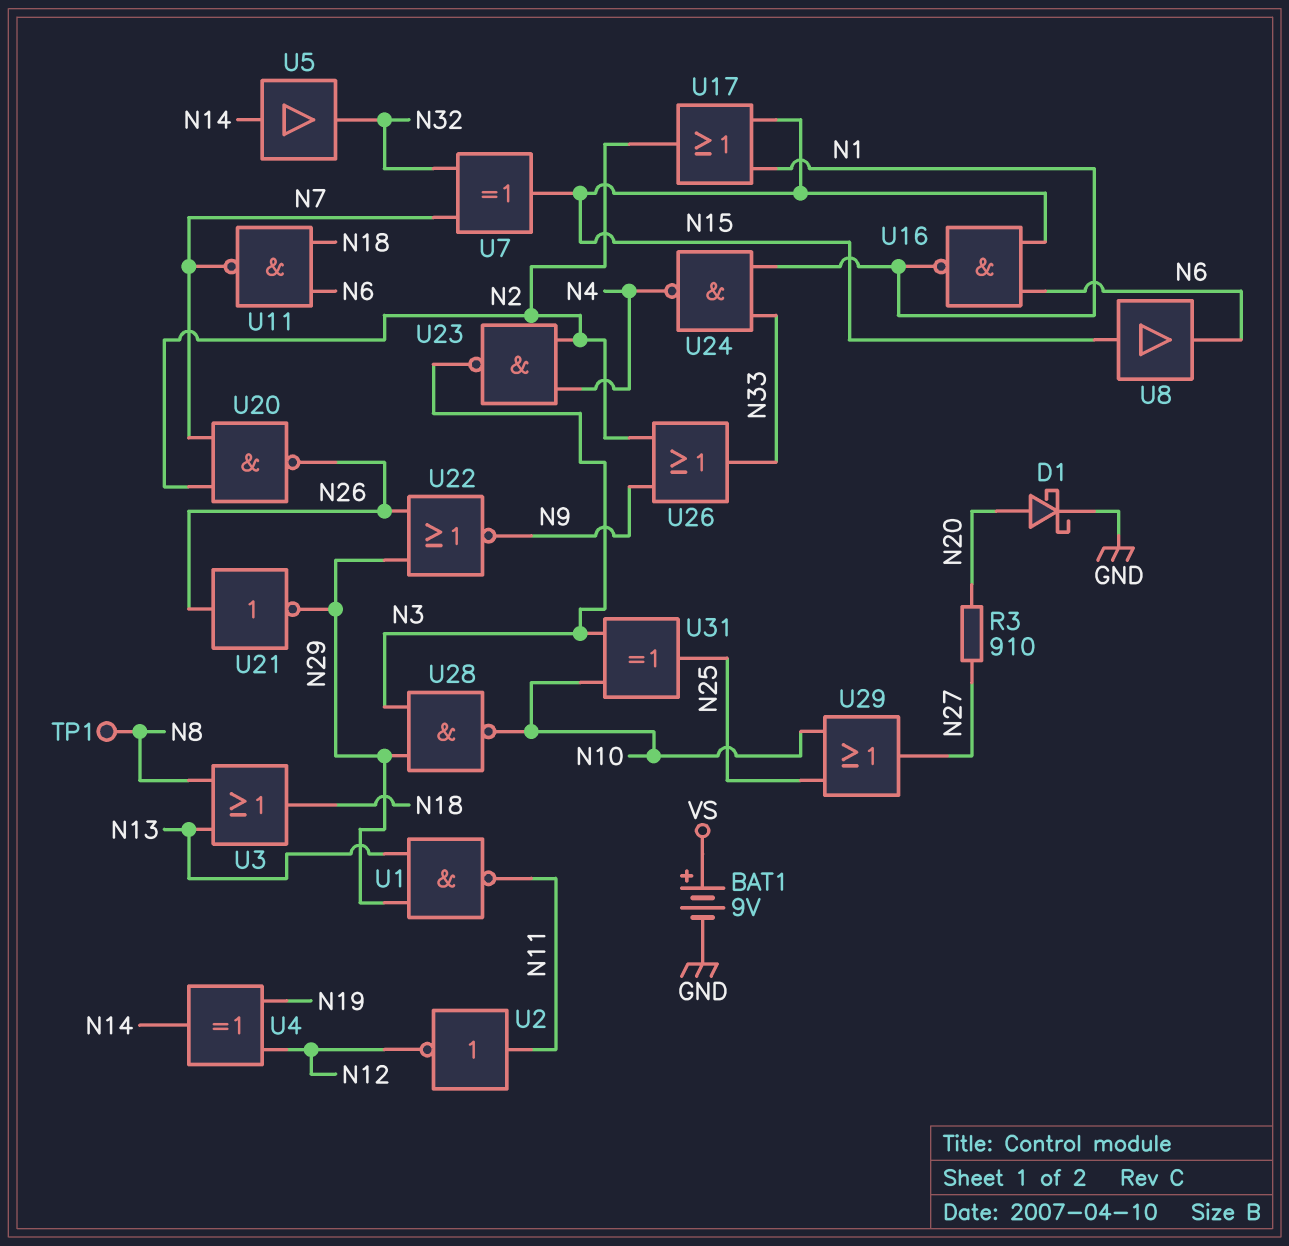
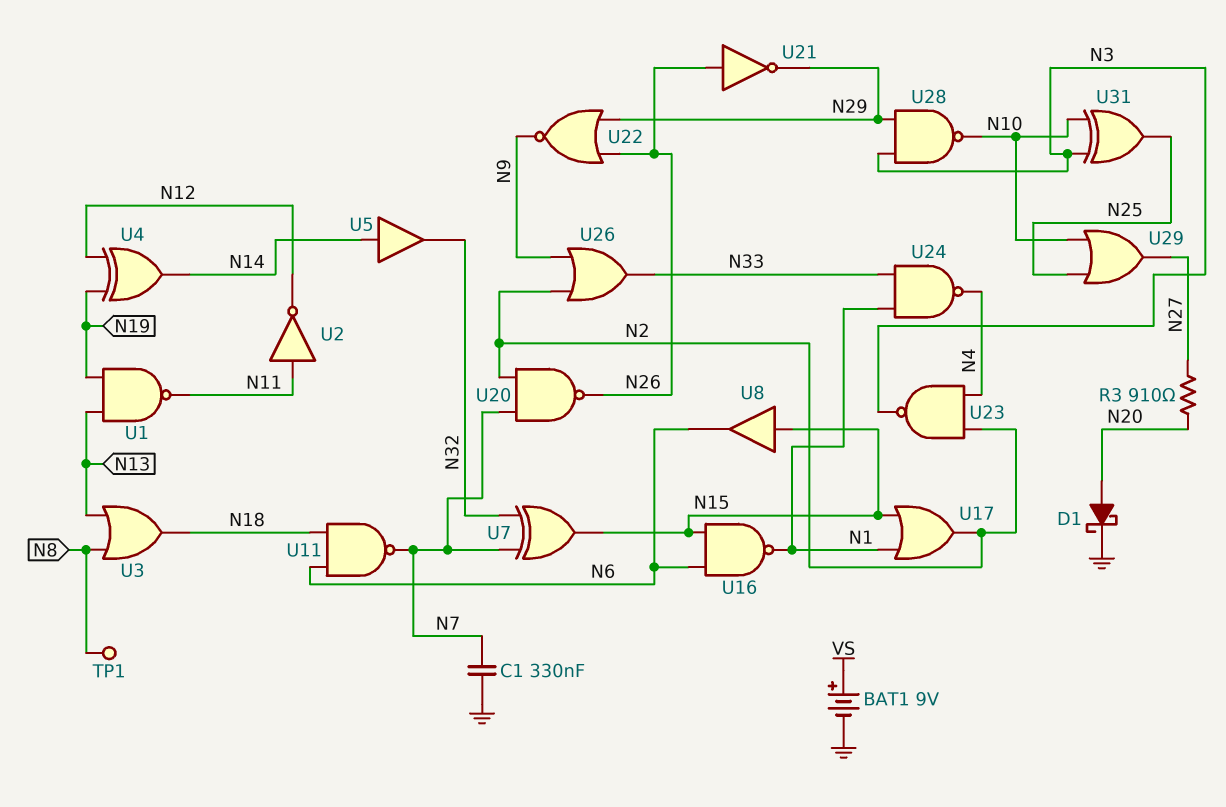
C1: none -> 330nF (GND, N7)
U1: NAND (in N13, in N29, out N11) -> NAND (in N13, in N19, out N11)

